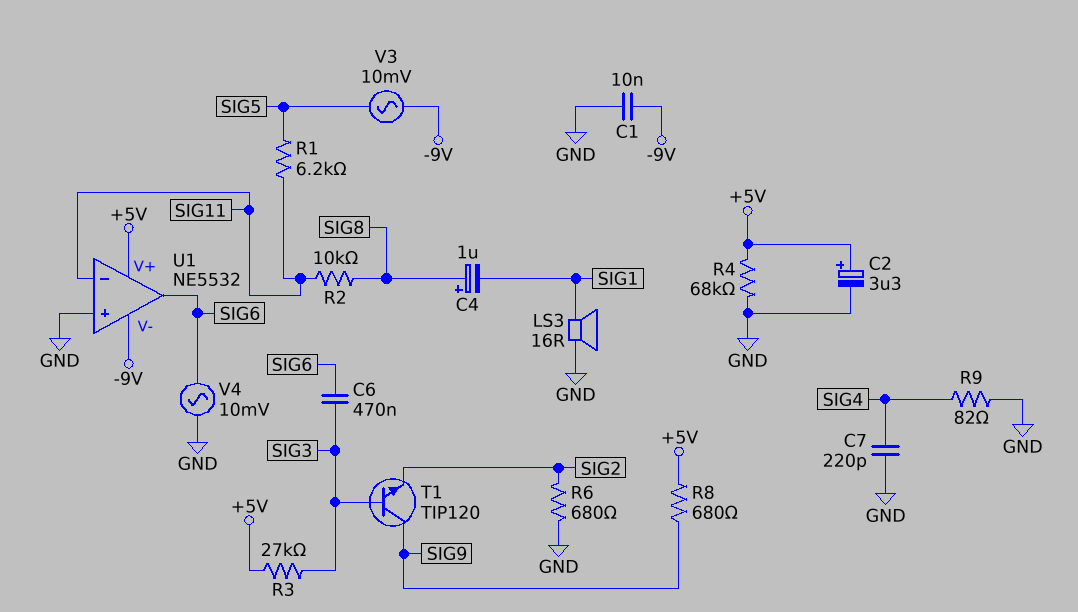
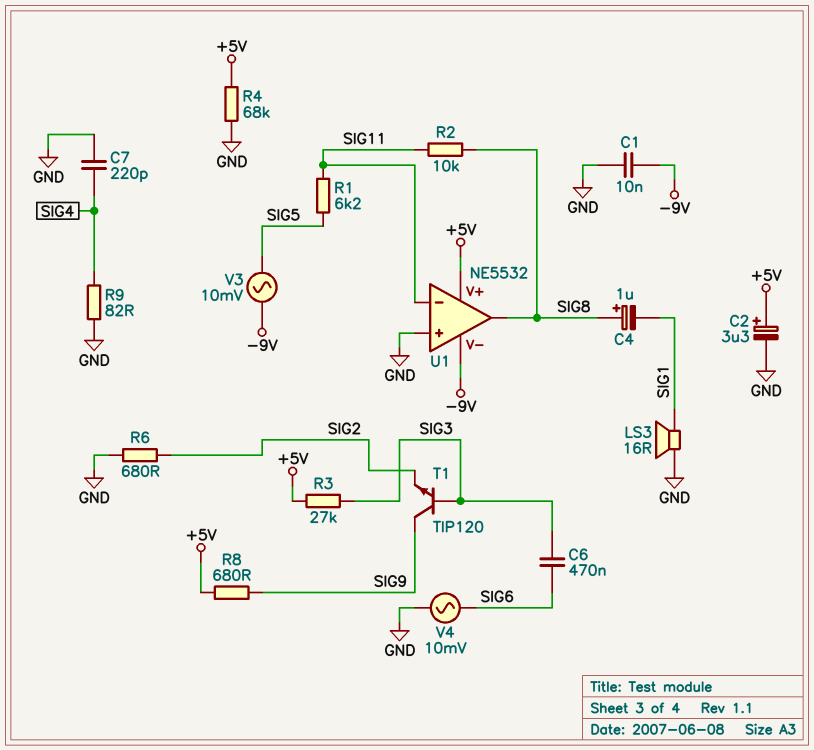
U1 pin out: SIG6 -> SIG8

